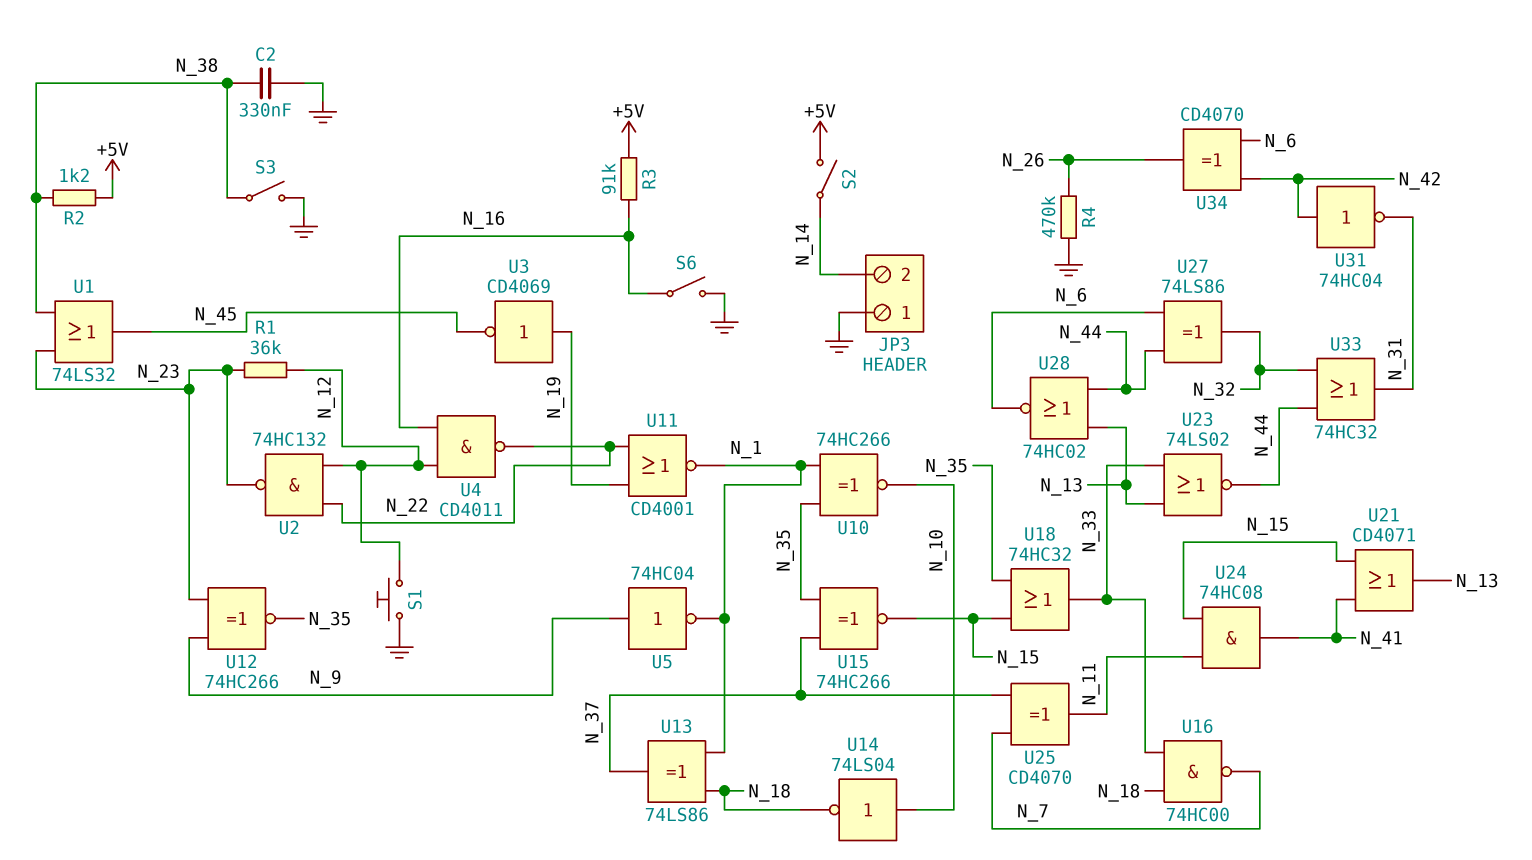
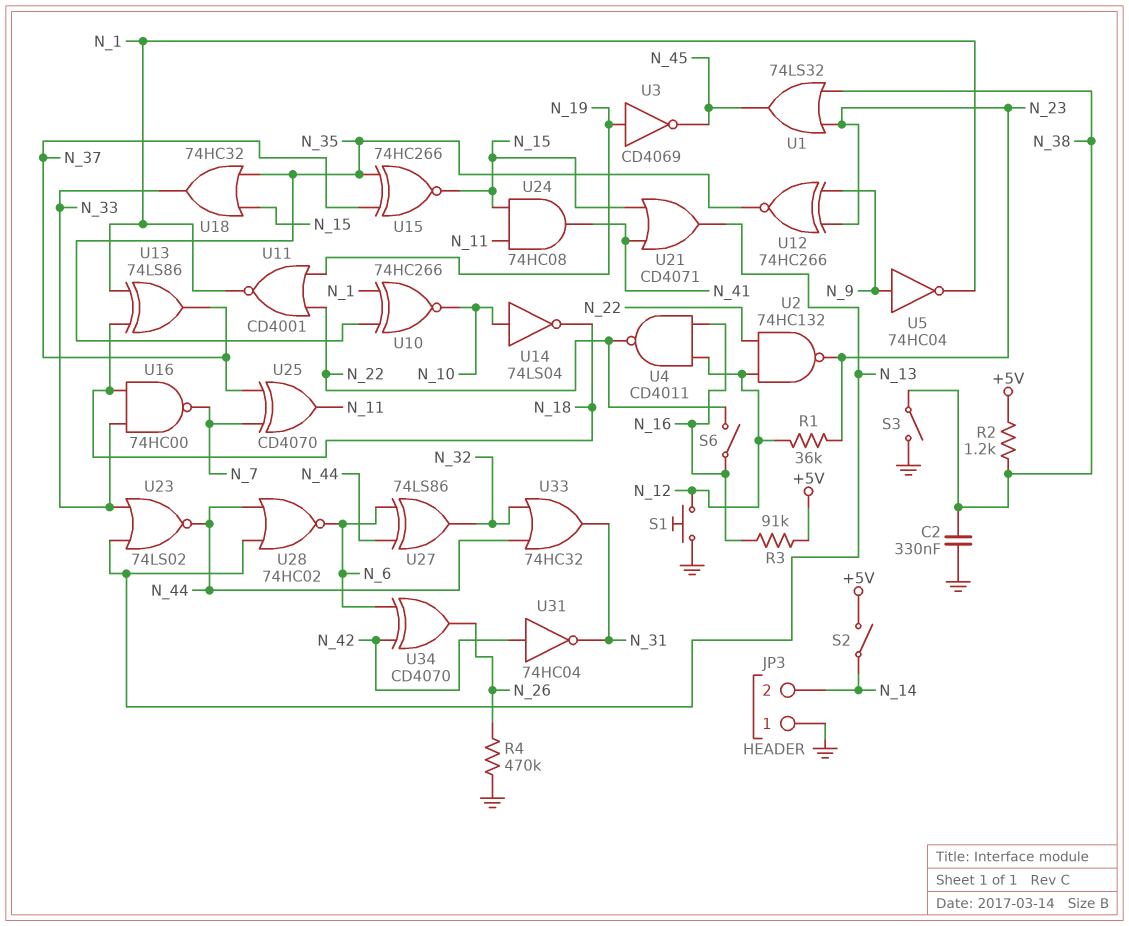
S6: switch (GND, N_16) -> switch (N_16, N_22)

